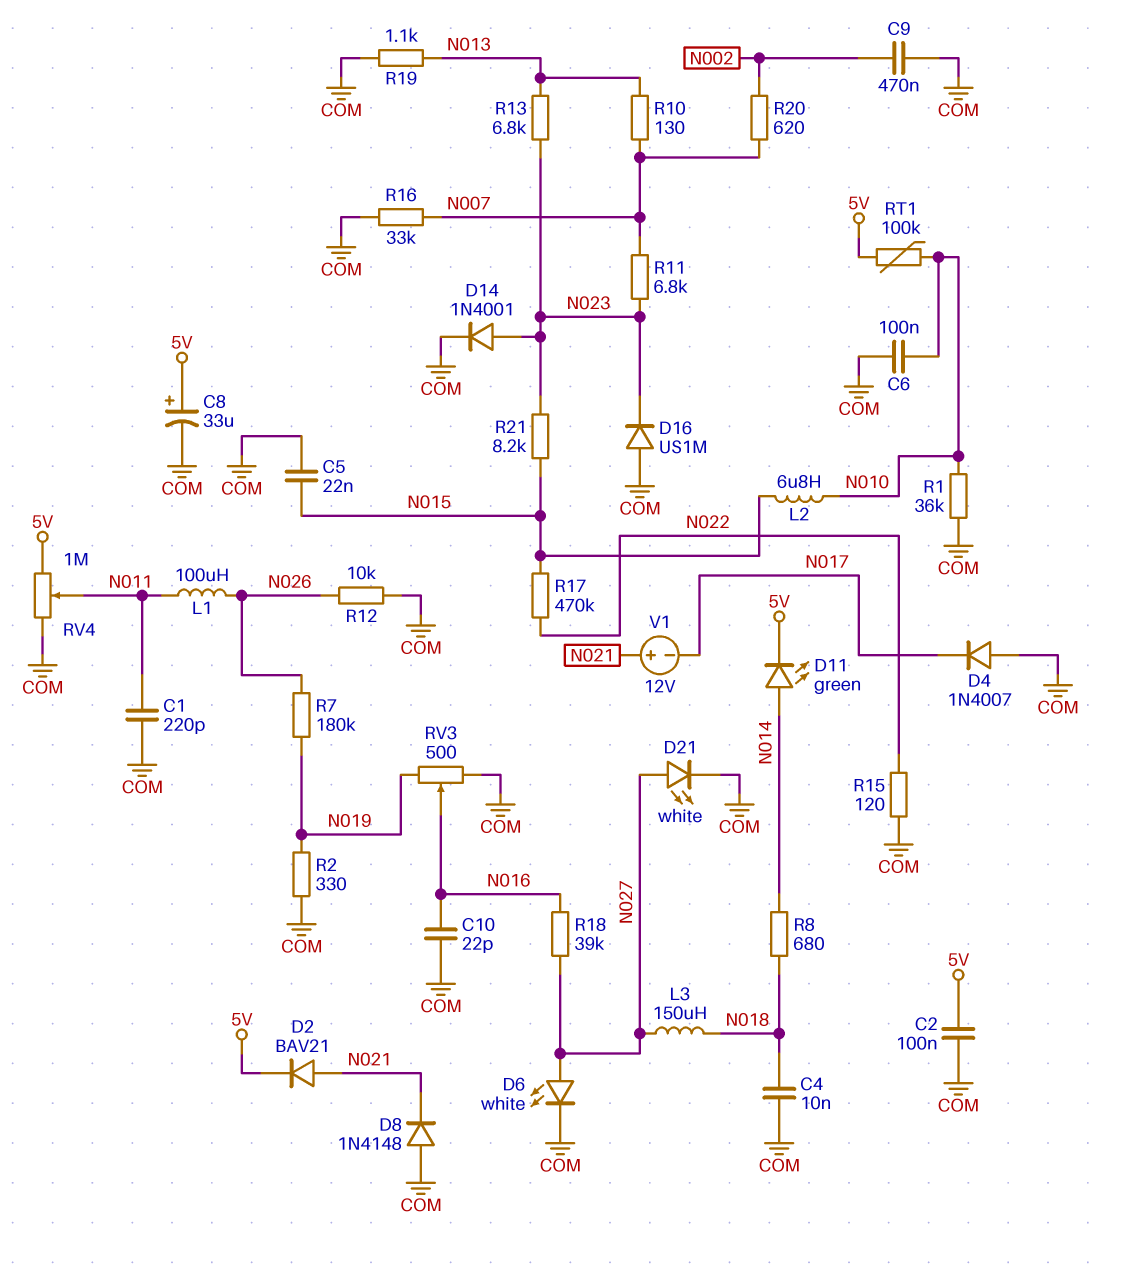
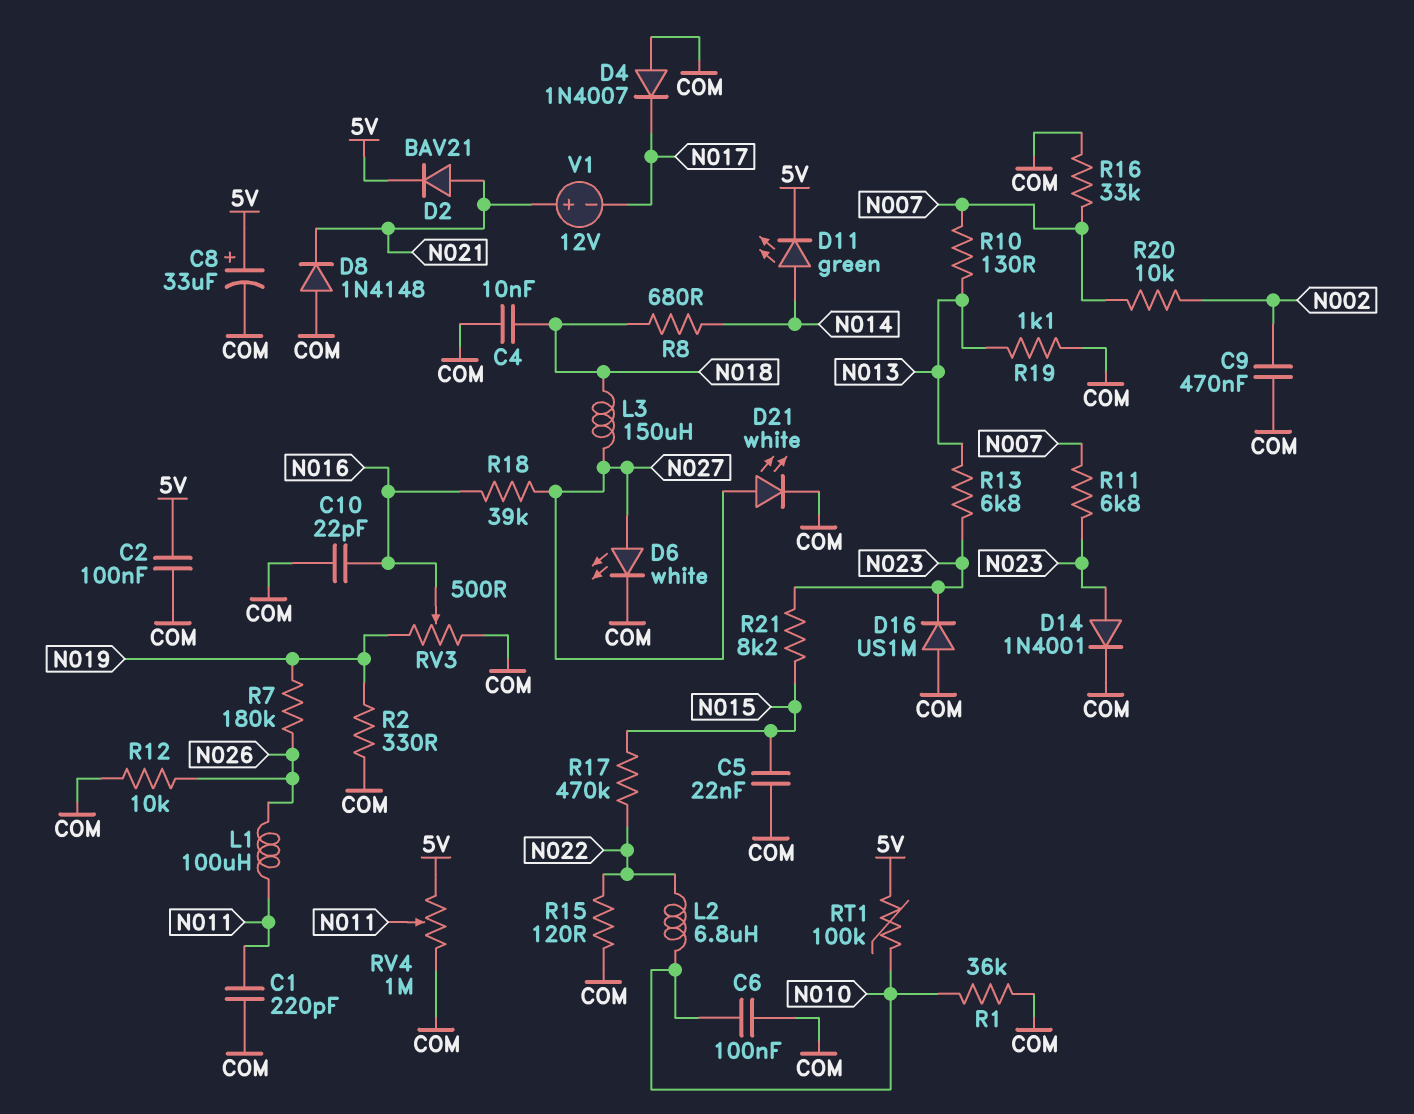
L2: 6.8uH (N010, N015) -> 6.8uH (N010, N022)
R20: 620 (N002, N007) -> 10k (N002, N007)

